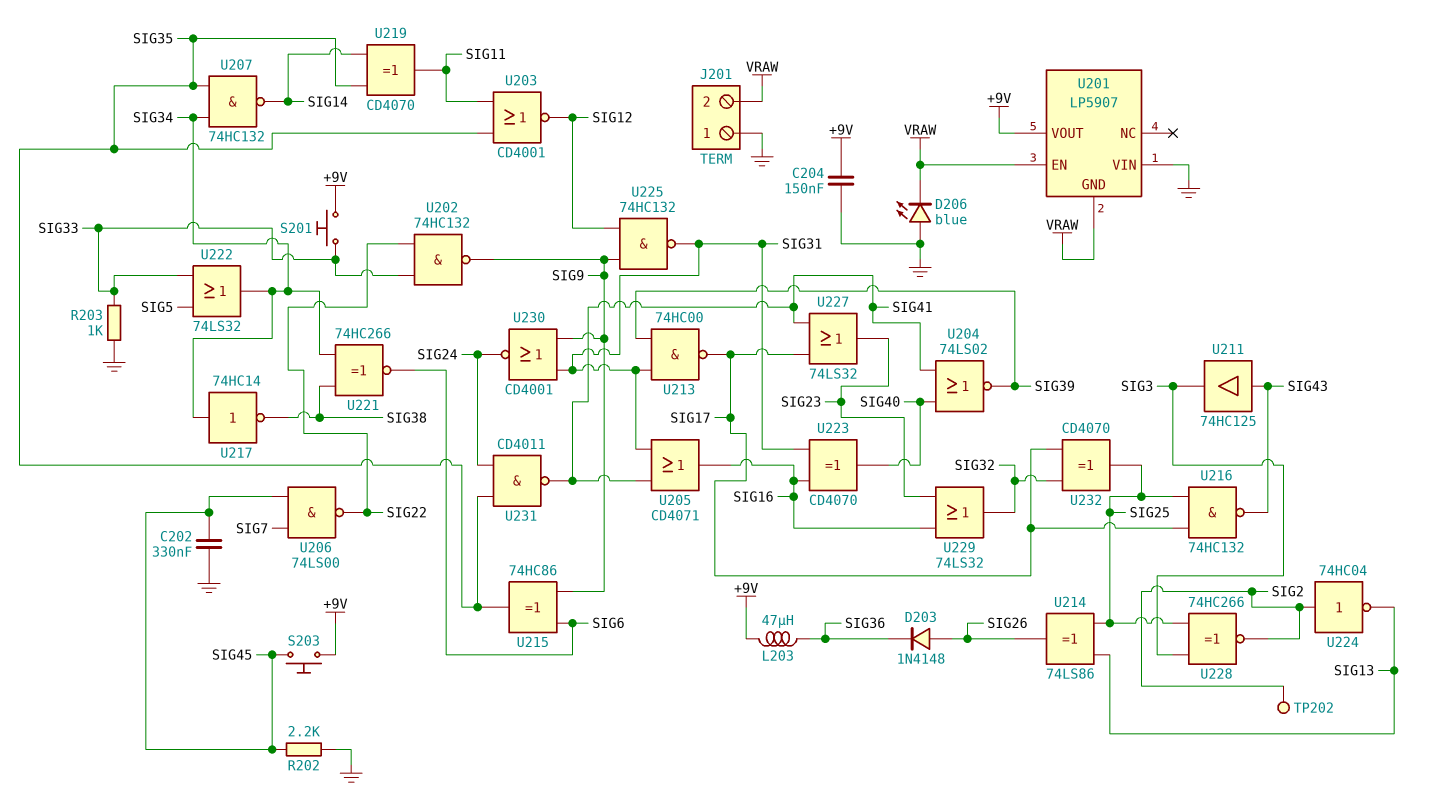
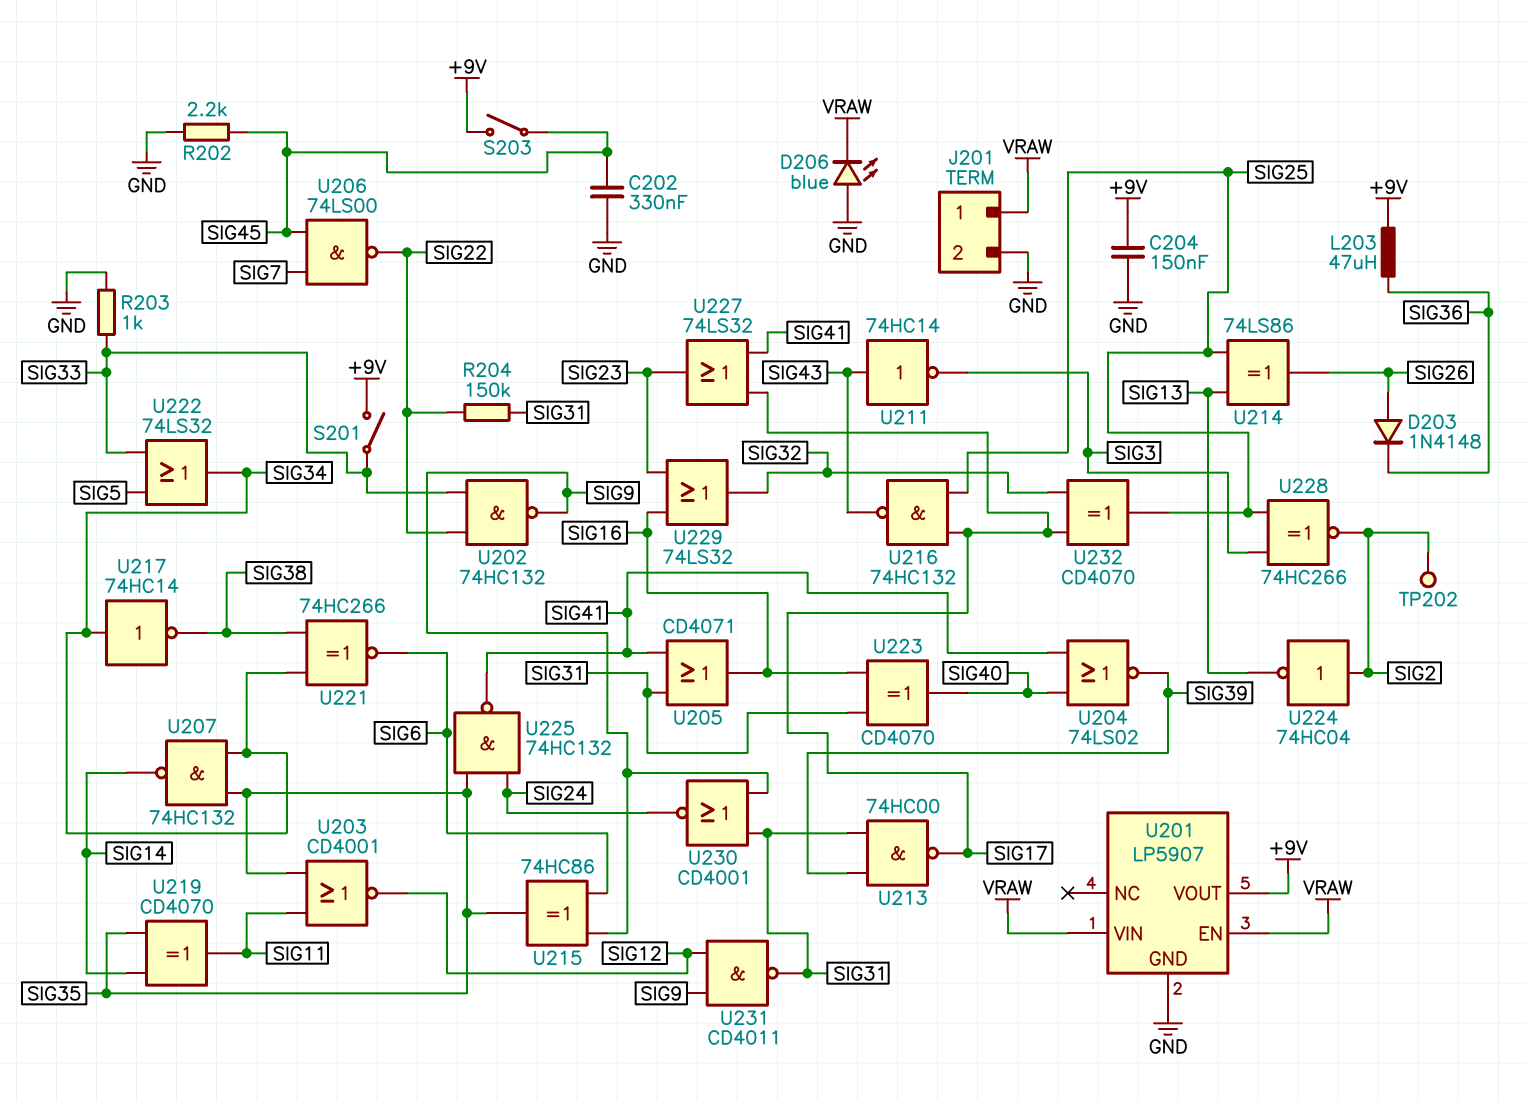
J201 pin 1: GND -> VRAW
J201 pin 2: VRAW -> GND
R204: none -> 150k (SIG22, SIG31)
S201: button (+9V, SIG33) -> switch (+9V, SIG33)
S203: button (+9V, SIG45) -> switch (+9V, SIG45)
U201 pin GND: VRAW -> GND
U201 pin VIN: GND -> VRAW
U211: buffer 74HC125 (in SIG43, out SIG3) -> NOT 74HC14 (in SIG43, out SIG3)
U225: NAND 74HC132 (in SIG9, in SIG12, out SIG31) -> NAND 74HC132 (in SIG24, in SIG35, out SIG41)
U231: NAND CD4011 (in SIG24, in SIG35, out SIG41) -> NAND CD4011 (in SIG9, in SIG12, out SIG31)

